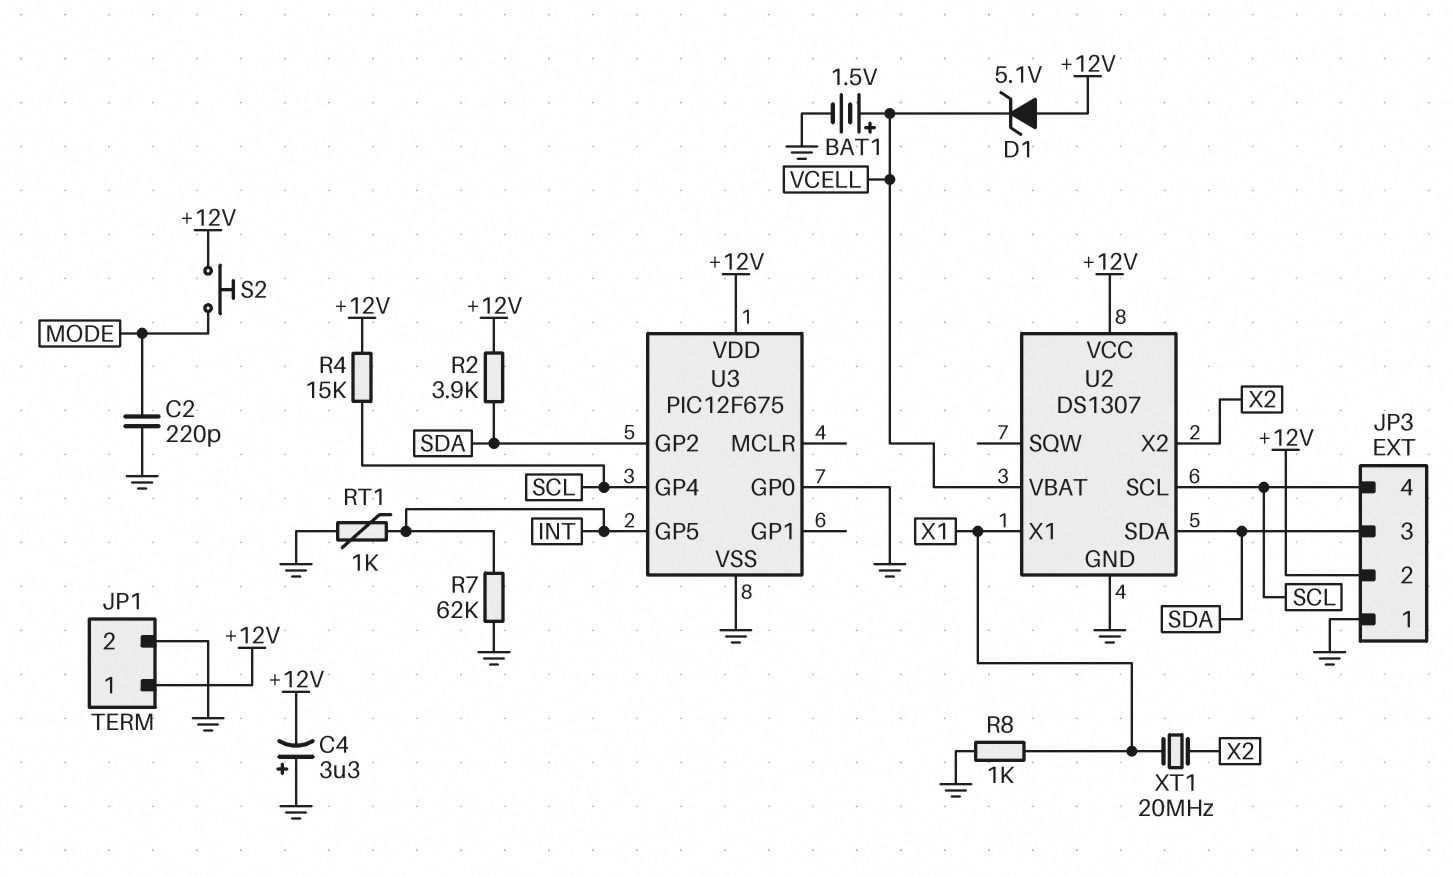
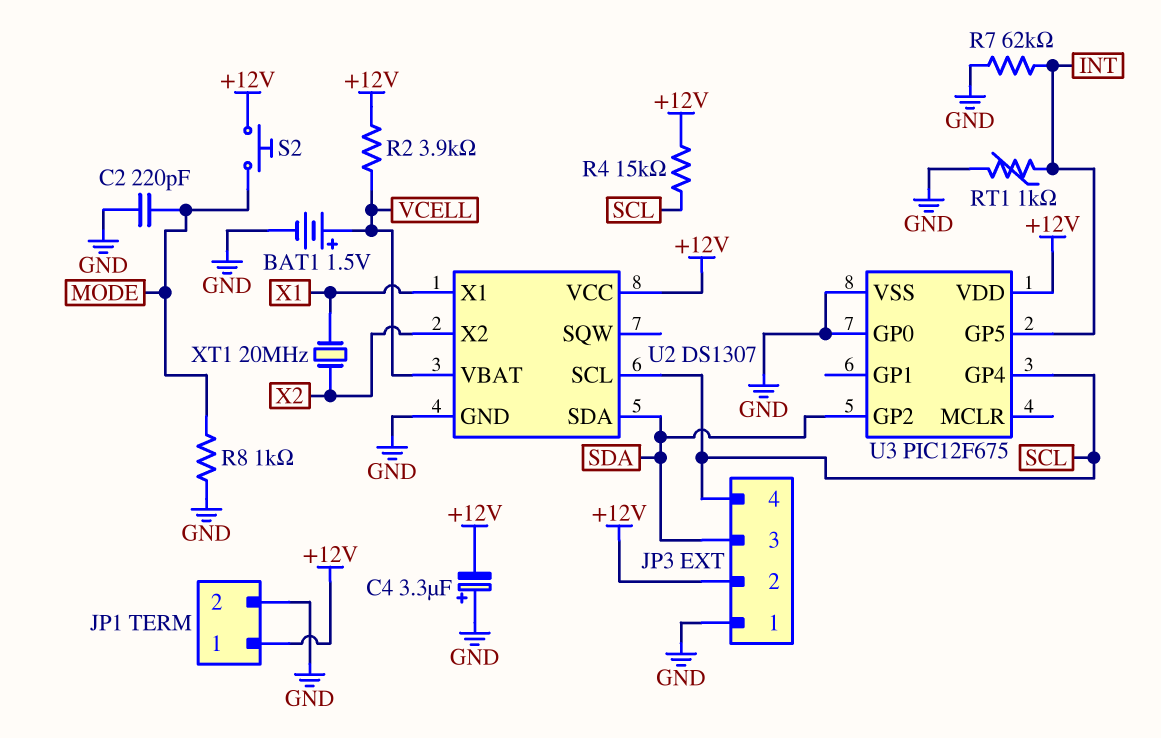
D1: zener 5.1V (A +12V, K VCELL) -> none
R2: 3.9k (+12V, SDA) -> 3.9k (+12V, VCELL)
R8: 1k (GND, X1) -> 1k (GND, MODE)

